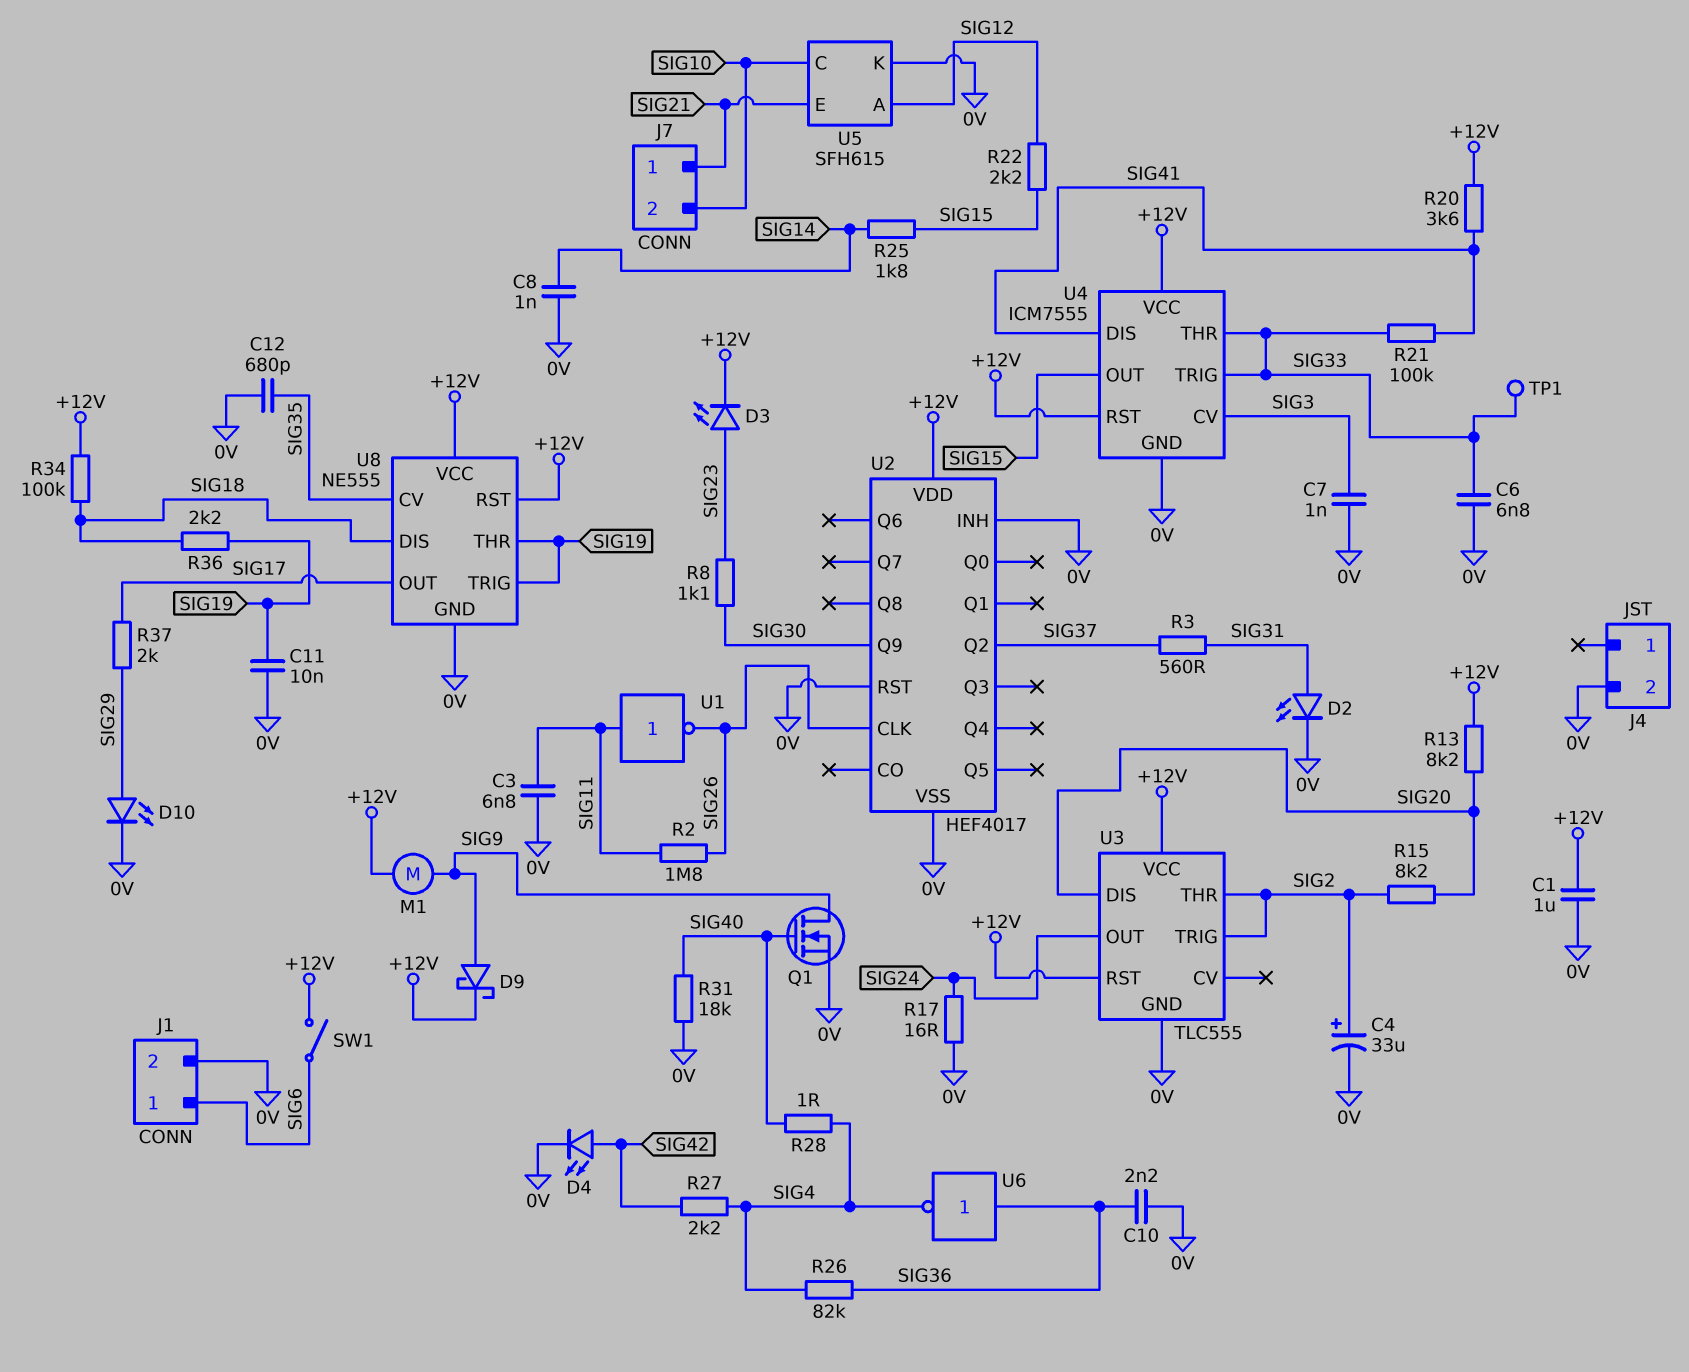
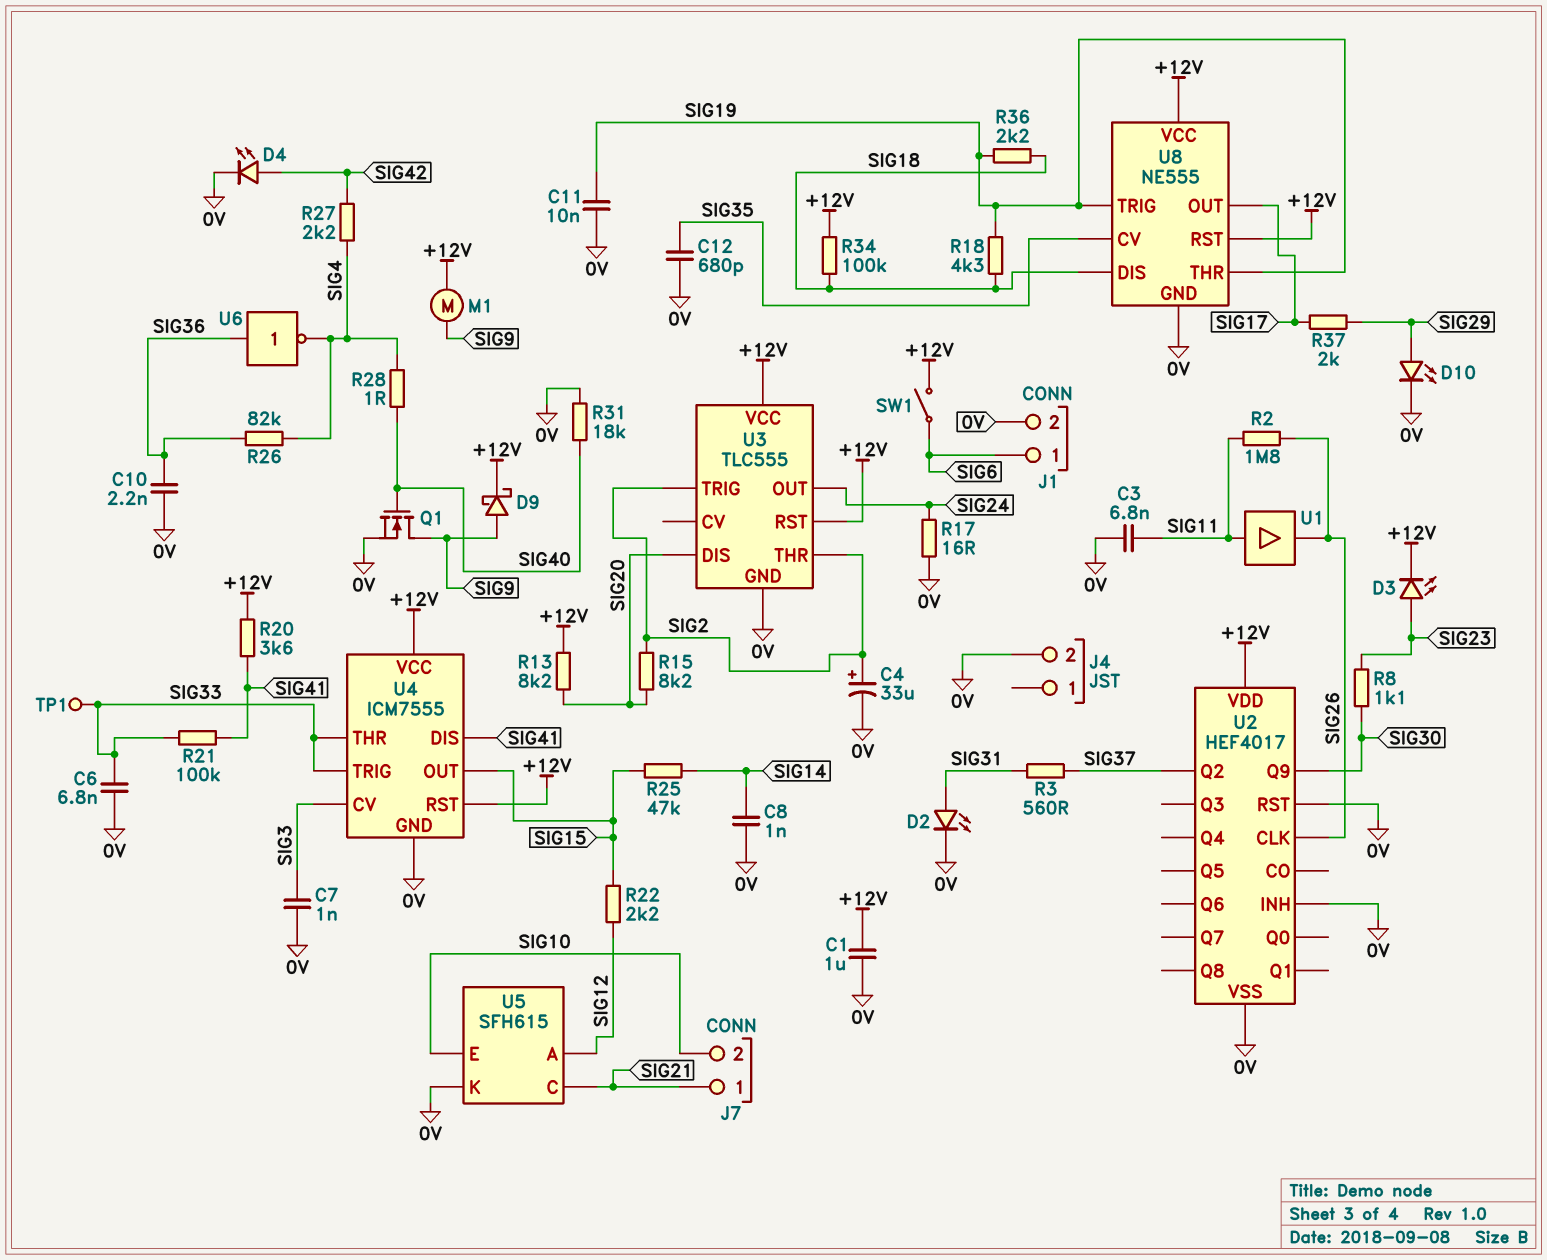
R18: none -> 4.3k (SIG18, SIG19)
R25: 1.8k (SIG14, SIG15) -> 47k (SIG14, SIG15)
U1: NOT (in SIG11, out SIG26) -> buffer (in SIG11, out SIG26)
U5 pin C: SIG10 -> SIG21
U5 pin E: SIG21 -> SIG10

